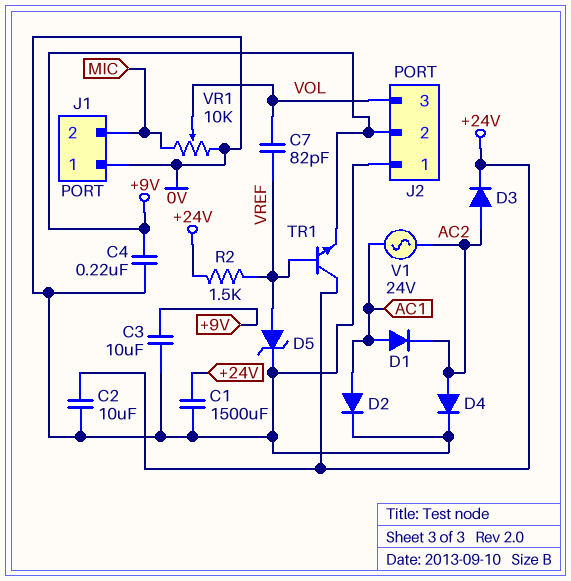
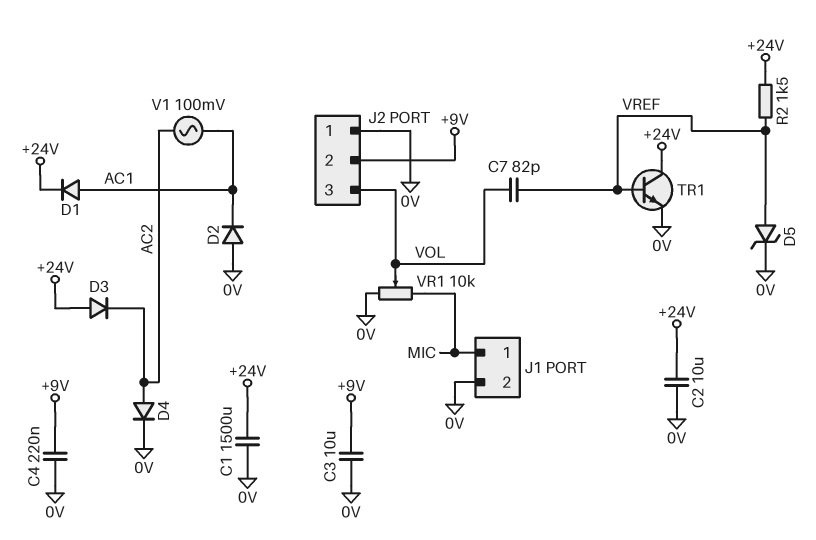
D1: diode (A AC1, K AC2) -> diode (A AC1, K +24V)
D2: diode (A AC1, K 0V) -> diode (A 0V, K AC1)
D3: diode (A AC2, K +24V) -> diode (A +24V, K AC2)
J1 pin 1: 0V -> MIC
J1 pin 2: MIC -> 0V
TR1: NPN (B VREF, C +24V, E +9V) -> NPN (B VREF, C +24V, E 0V)
V1: AC 24V (AC1, AC2) -> AC 100mV (AC1, AC2)

